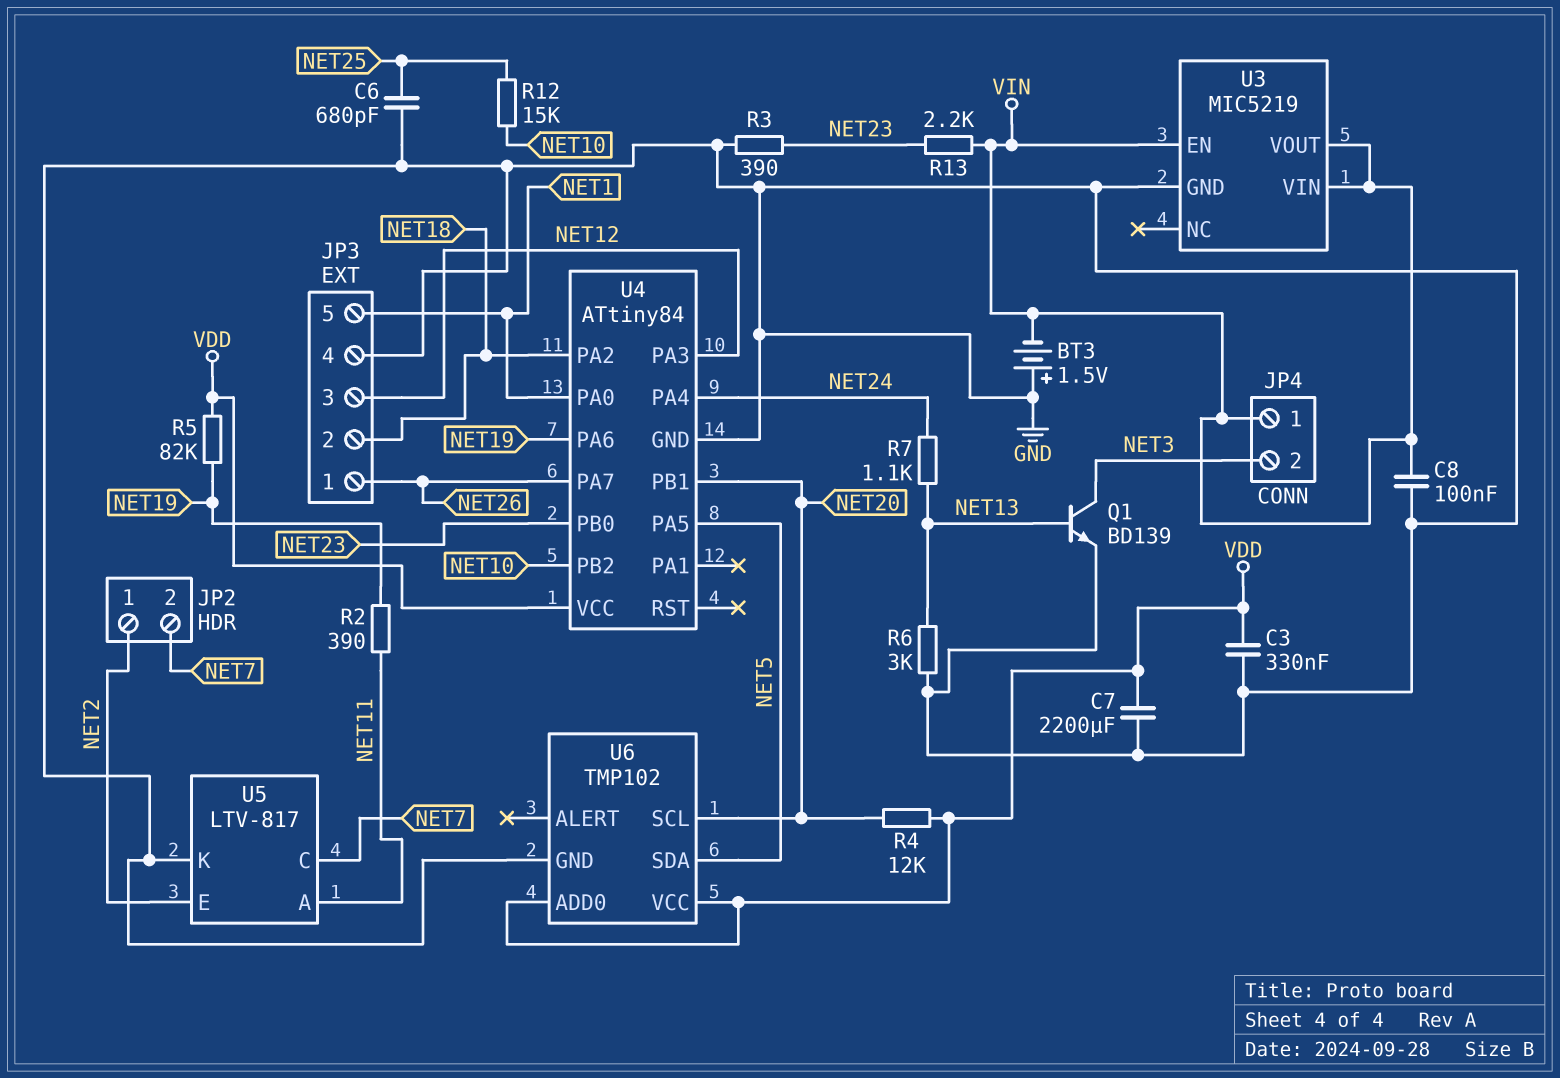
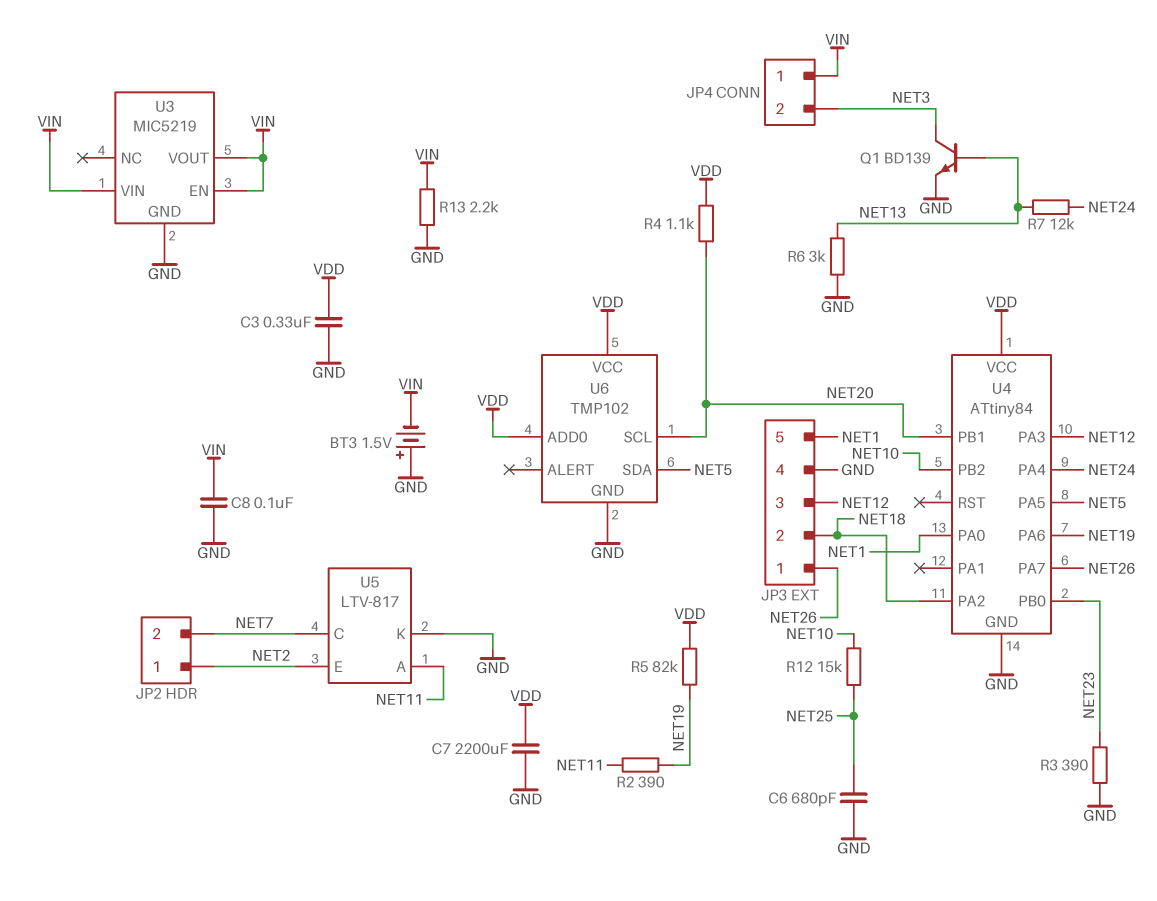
R4: 12k (NET20, VDD) -> 1.1k (NET20, VDD)
R7: 1.1k (NET13, NET24) -> 12k (NET13, NET24)
R13: 2.2k (NET23, VIN) -> 2.2k (GND, VIN)

